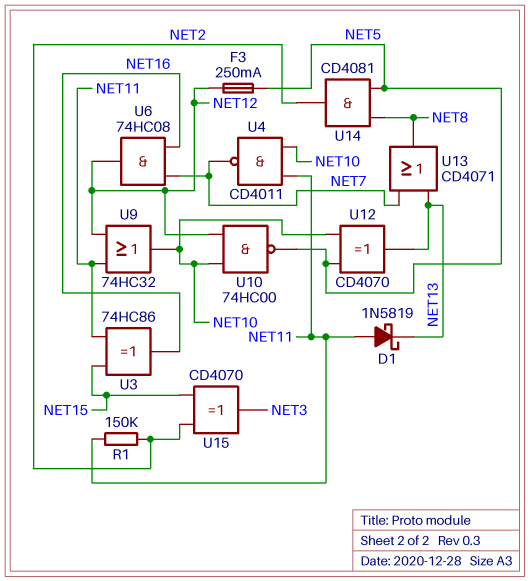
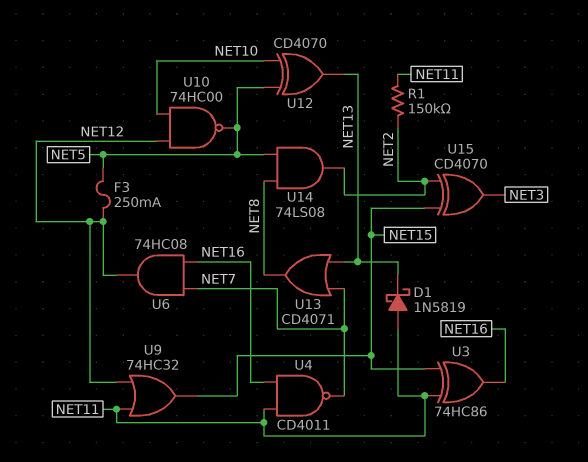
U4: NAND CD4011 (in NET10, in NET11, out NET7) -> NAND CD4011 (in NET11, in NET16, out NET7)
U9: OR 74HC32 (in NET11, in NET12, out NET10) -> OR 74HC32 (in NET11, in NET12, out NET15)
U14: AND CD4081 (in NET5, in NET8, out NET2) -> AND 74LS08 (in NET5, in NET8, out NET2)

